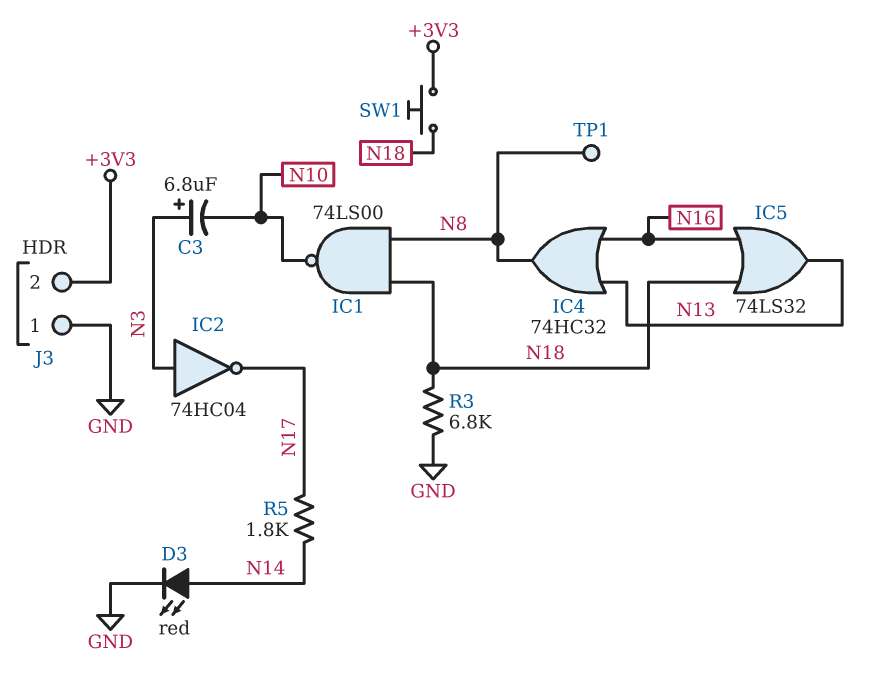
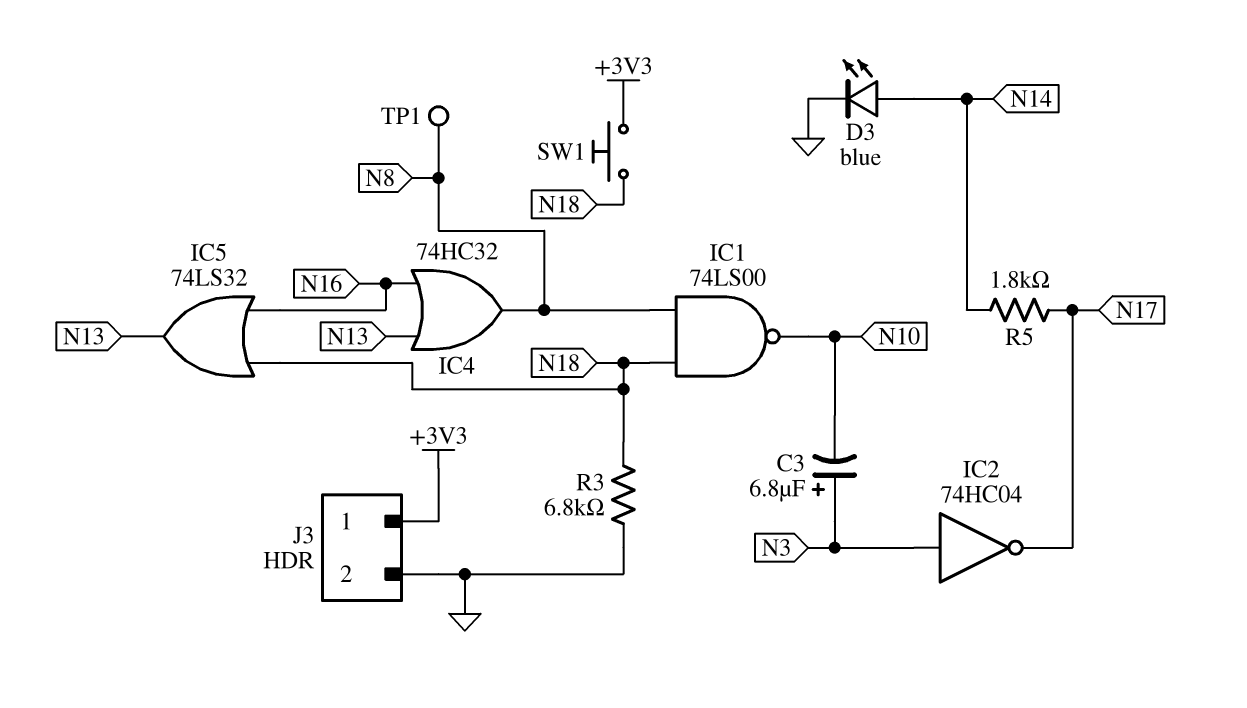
D3: LED red (A N14, K GND) -> LED blue (A N14, K GND)
J3 pin 1: GND -> +3V3
J3 pin 2: +3V3 -> GND

